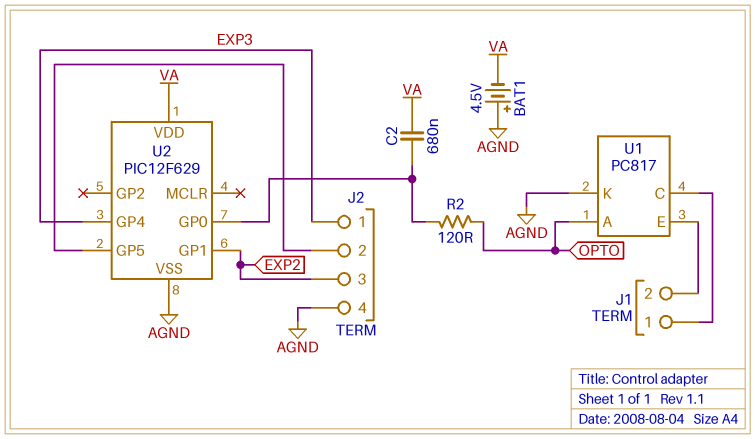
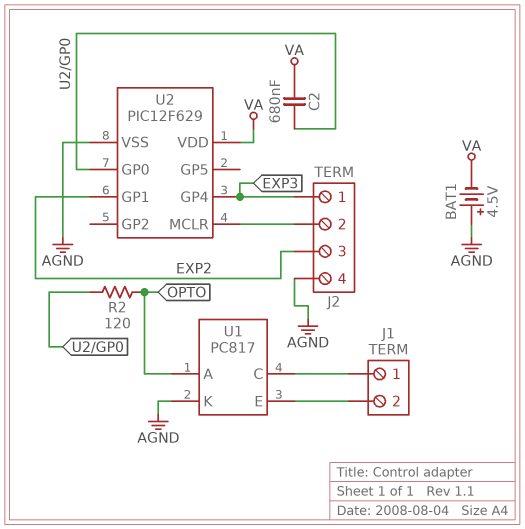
U2 pin GP5: J2/2 -> none
U2 pin MCLR: none -> J2/2

